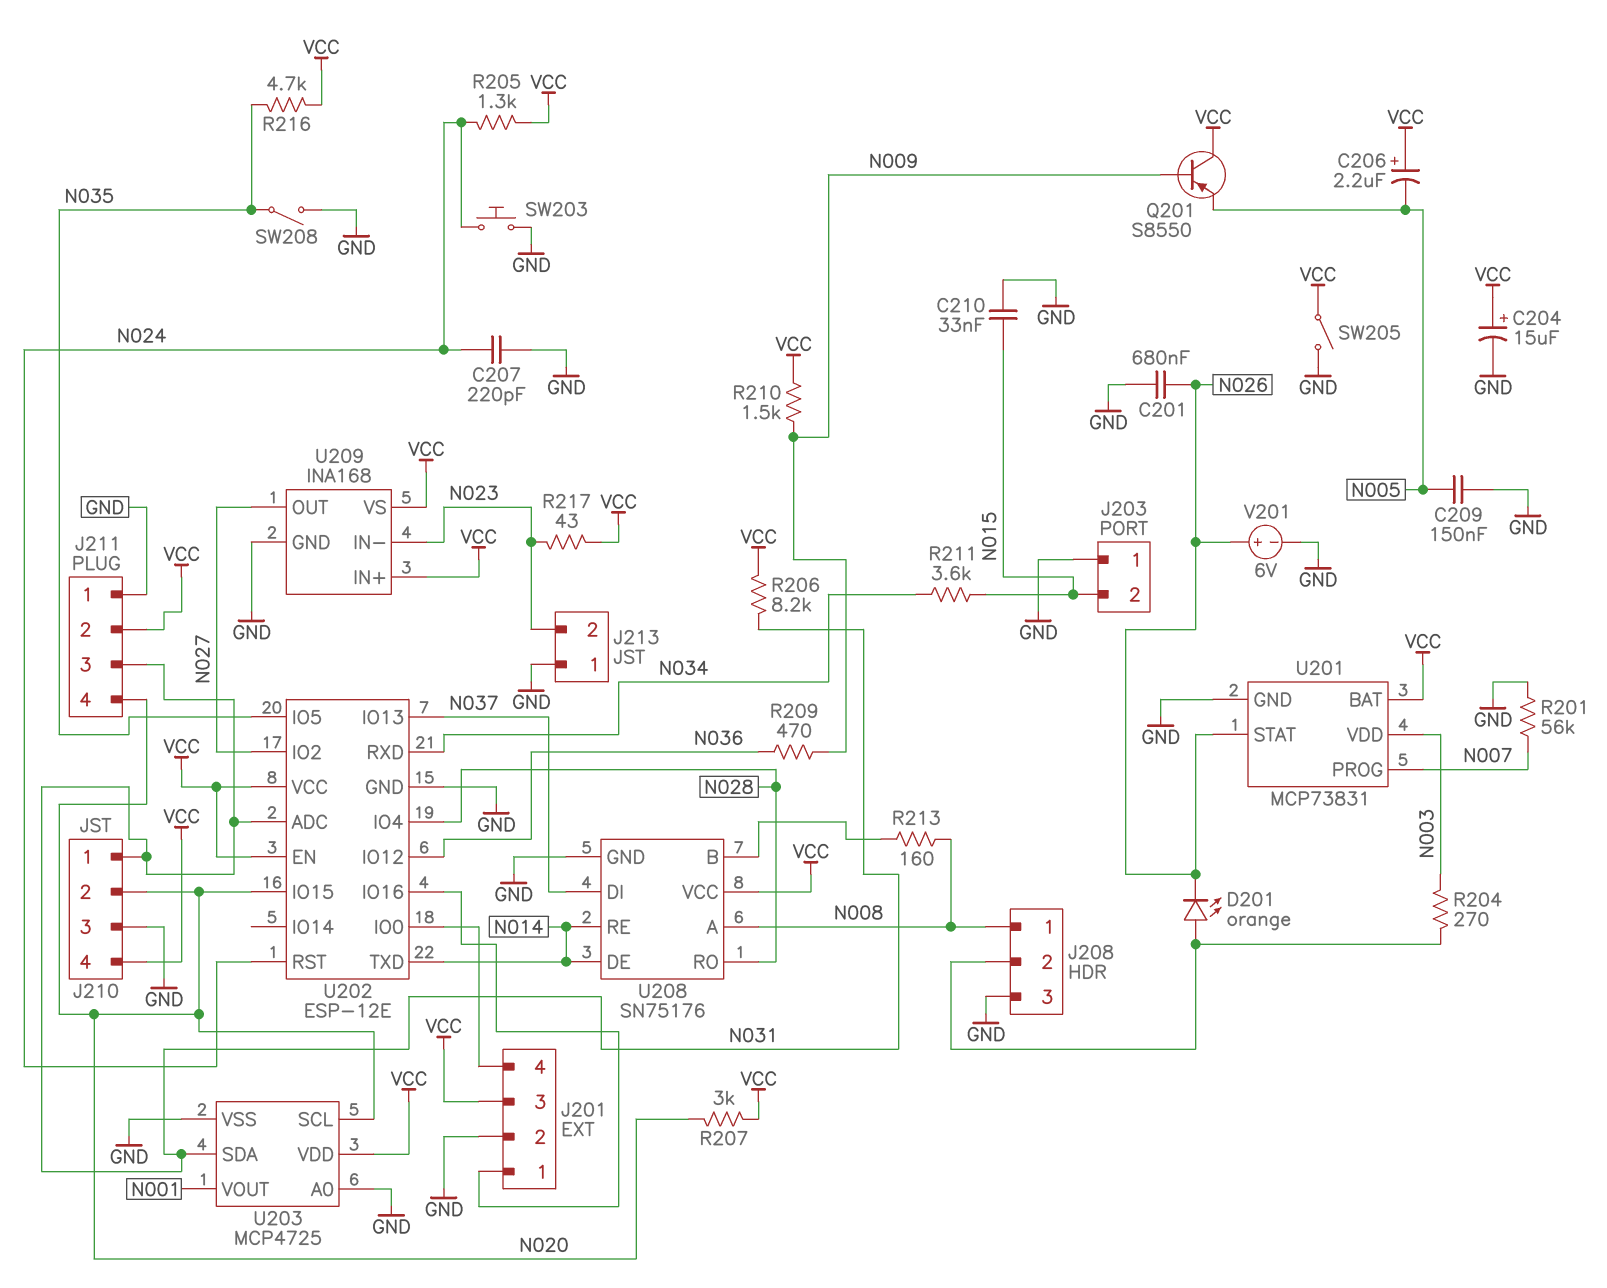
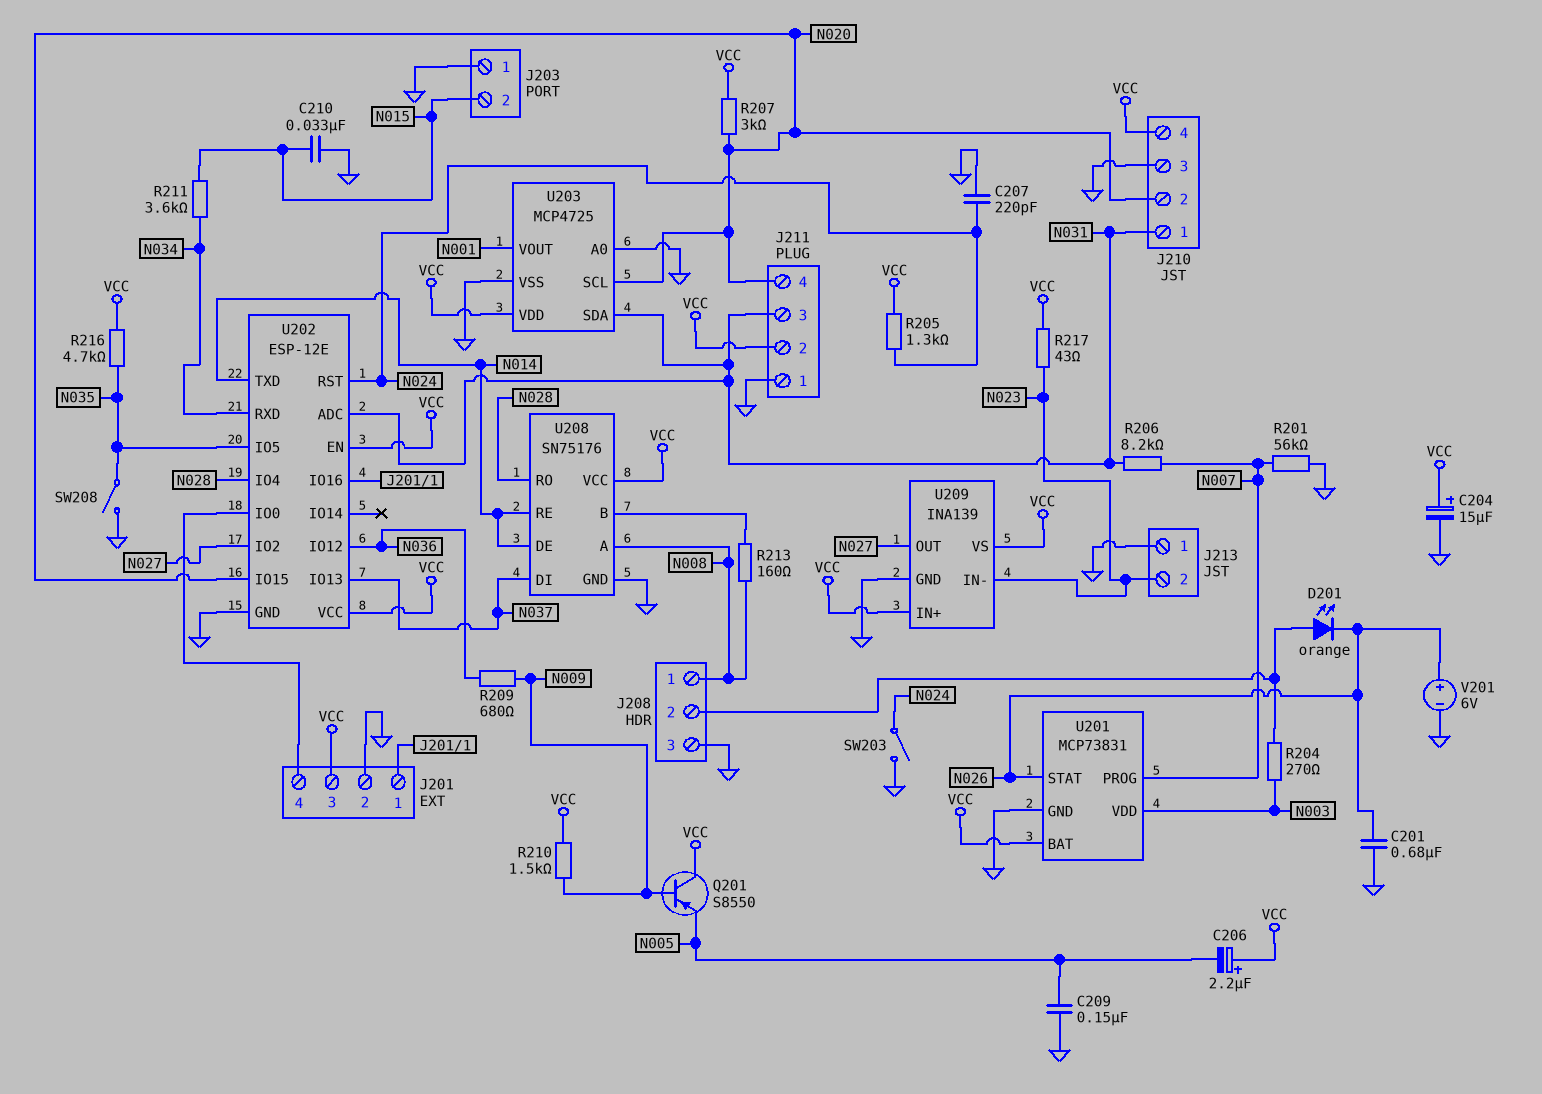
R206: 8.2k (N031, VCC) -> 8.2k (N007, N031)
R209: 470 (N009, N036) -> 680 (N009, N036)
SW203: button (GND, N024) -> switch (GND, N024)
SW205: switch (GND, VCC) -> none
U209: INA168 -> INA139

